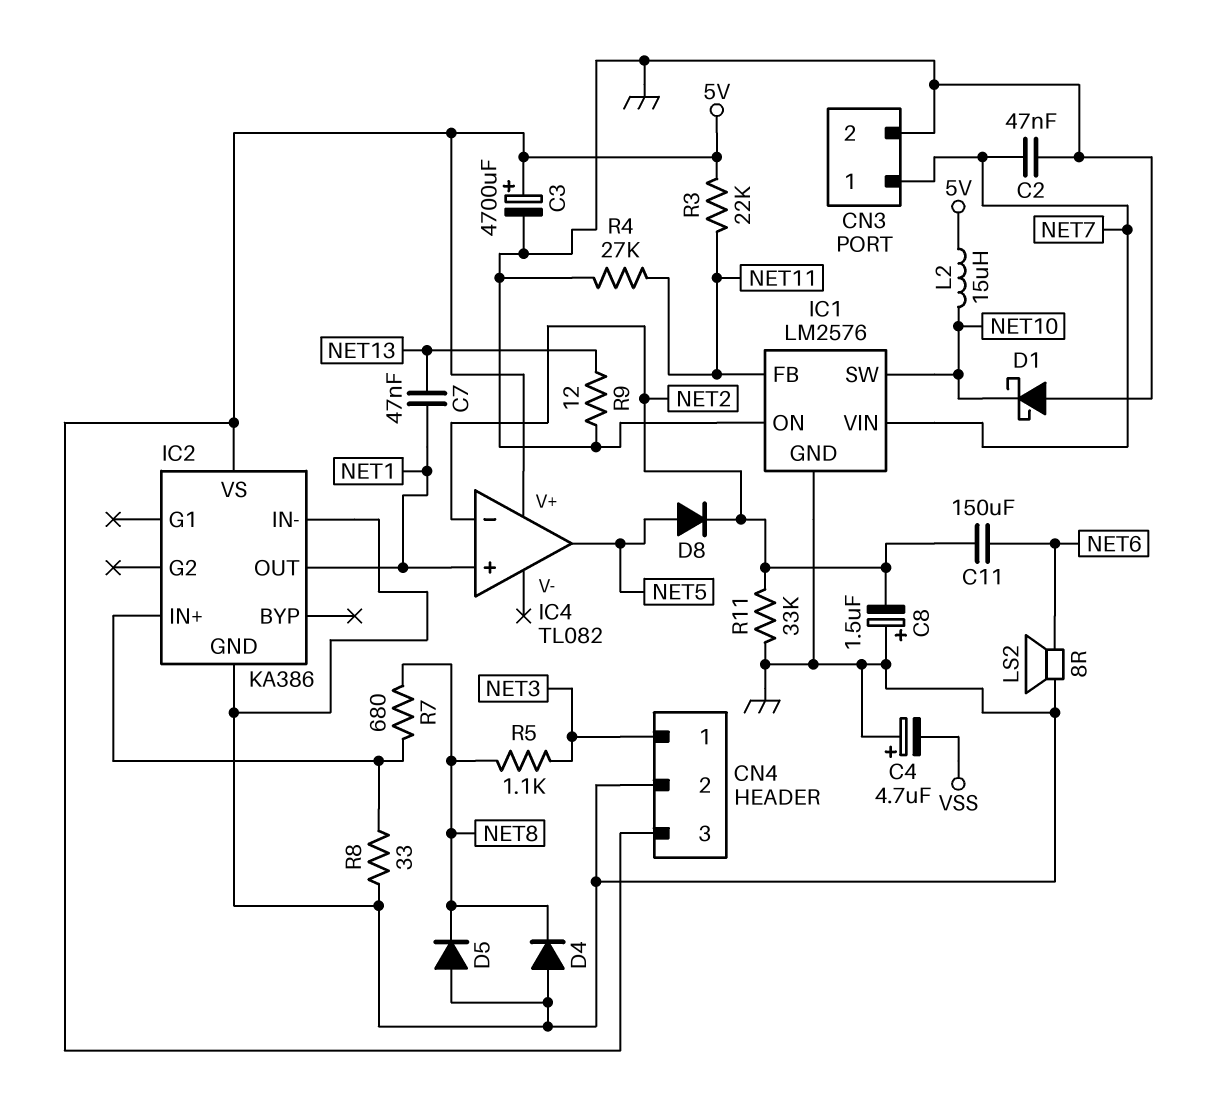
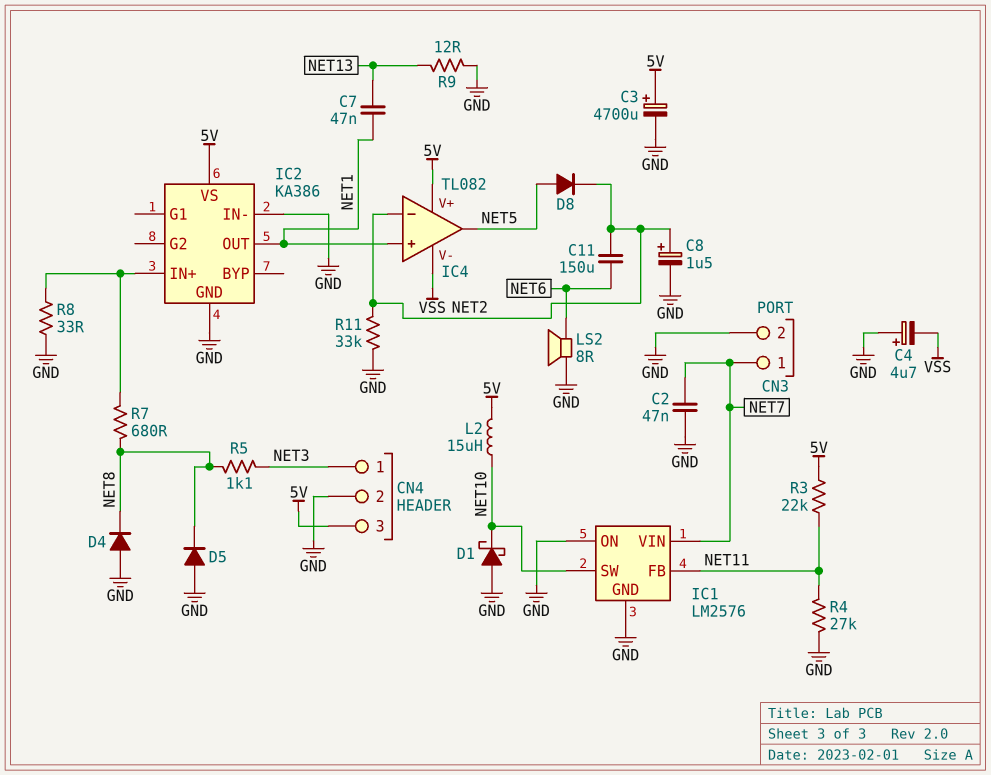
C8: 1.5uF (plus GND, minus NET2) -> 1.5uF (plus NET2, minus GND)
IC4 pin V-: none -> VSS

